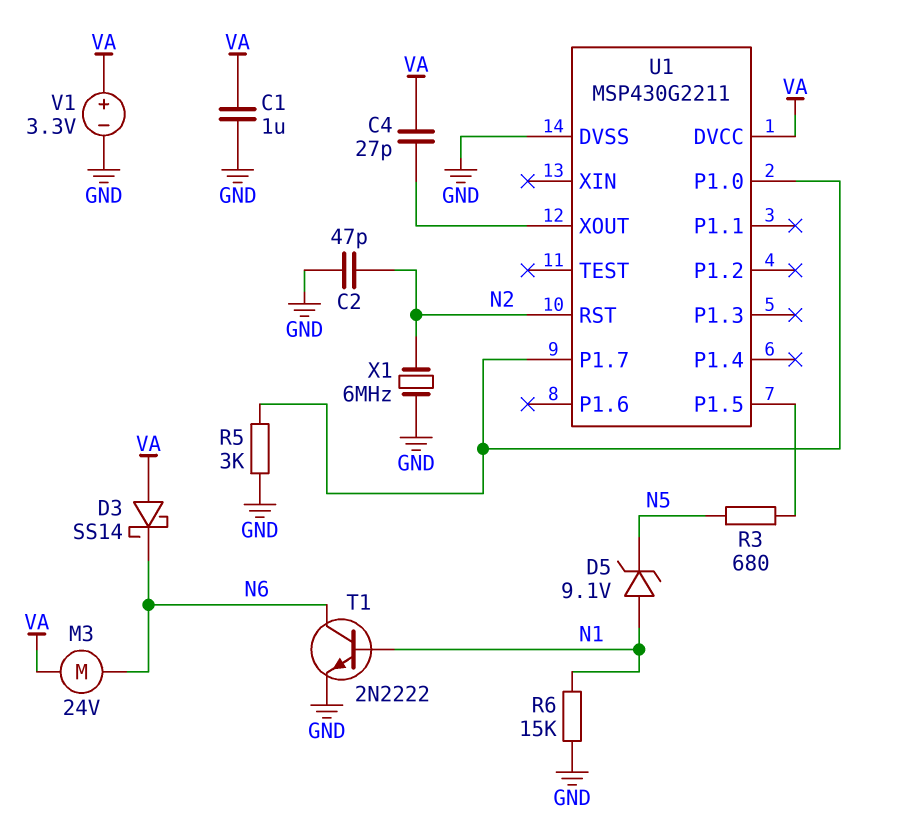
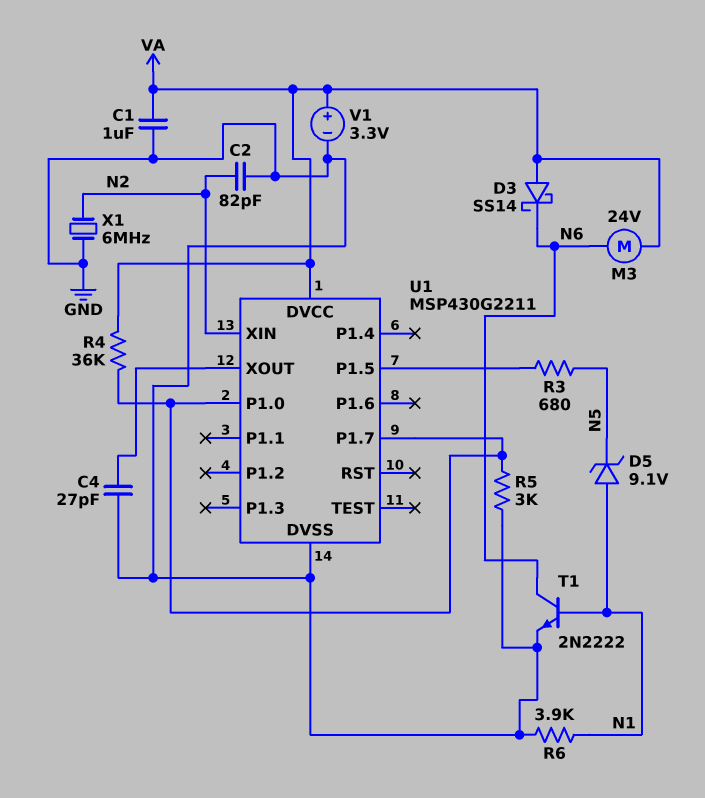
C2: 47pF (GND, N2) -> 82pF (GND, N2)
C4: 27pF (U1/XOUT, VA) -> 27pF (GND, U1/XOUT)
R4: none -> 36k (U1/P1.0, VA)
R6: 15k (GND, N1) -> 3.9k (GND, N1)
U1 pin RST: N2 -> none
U1 pin XIN: none -> N2

